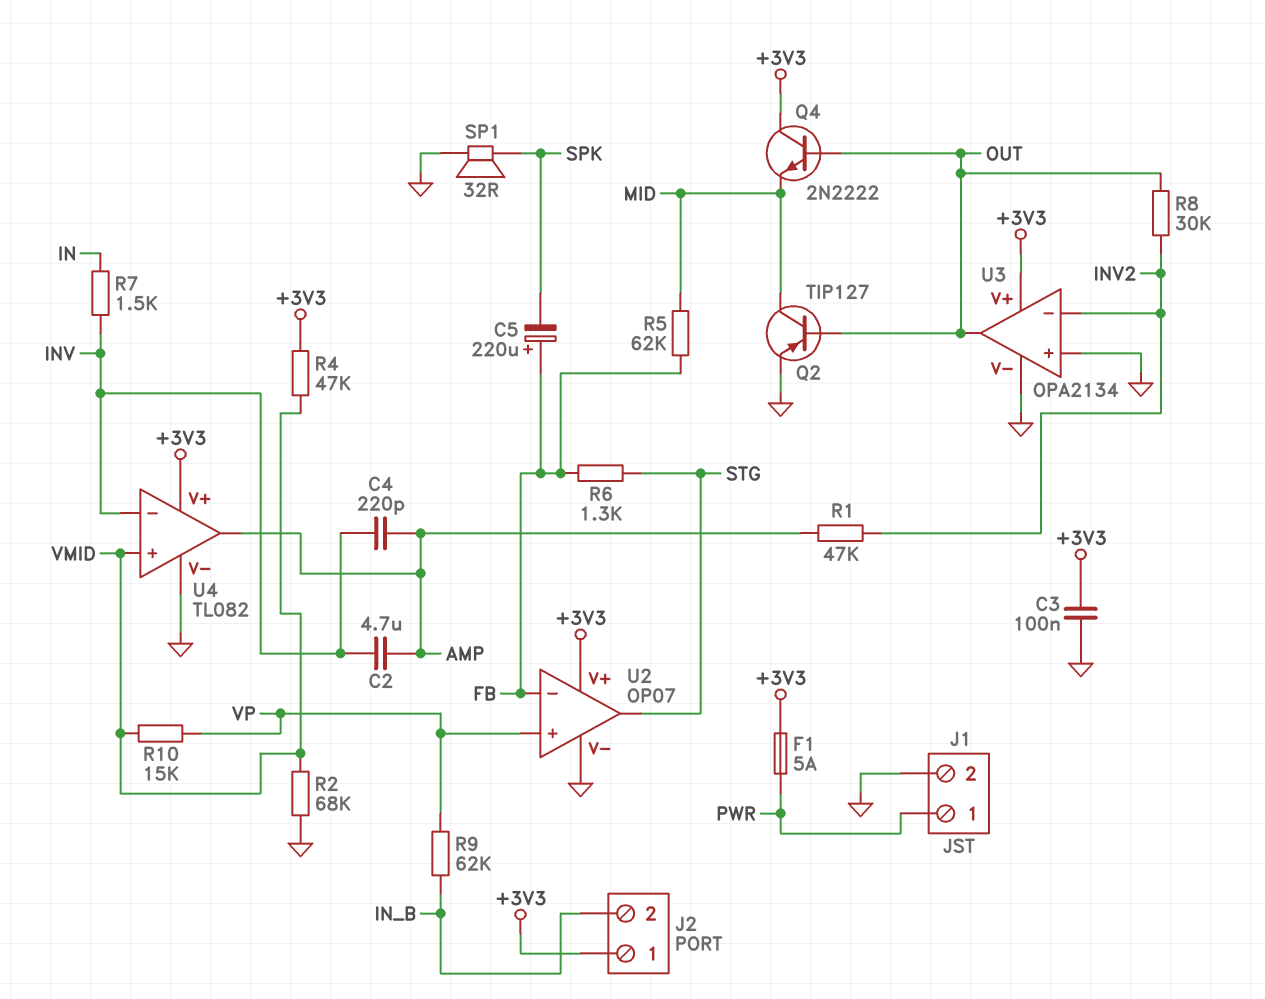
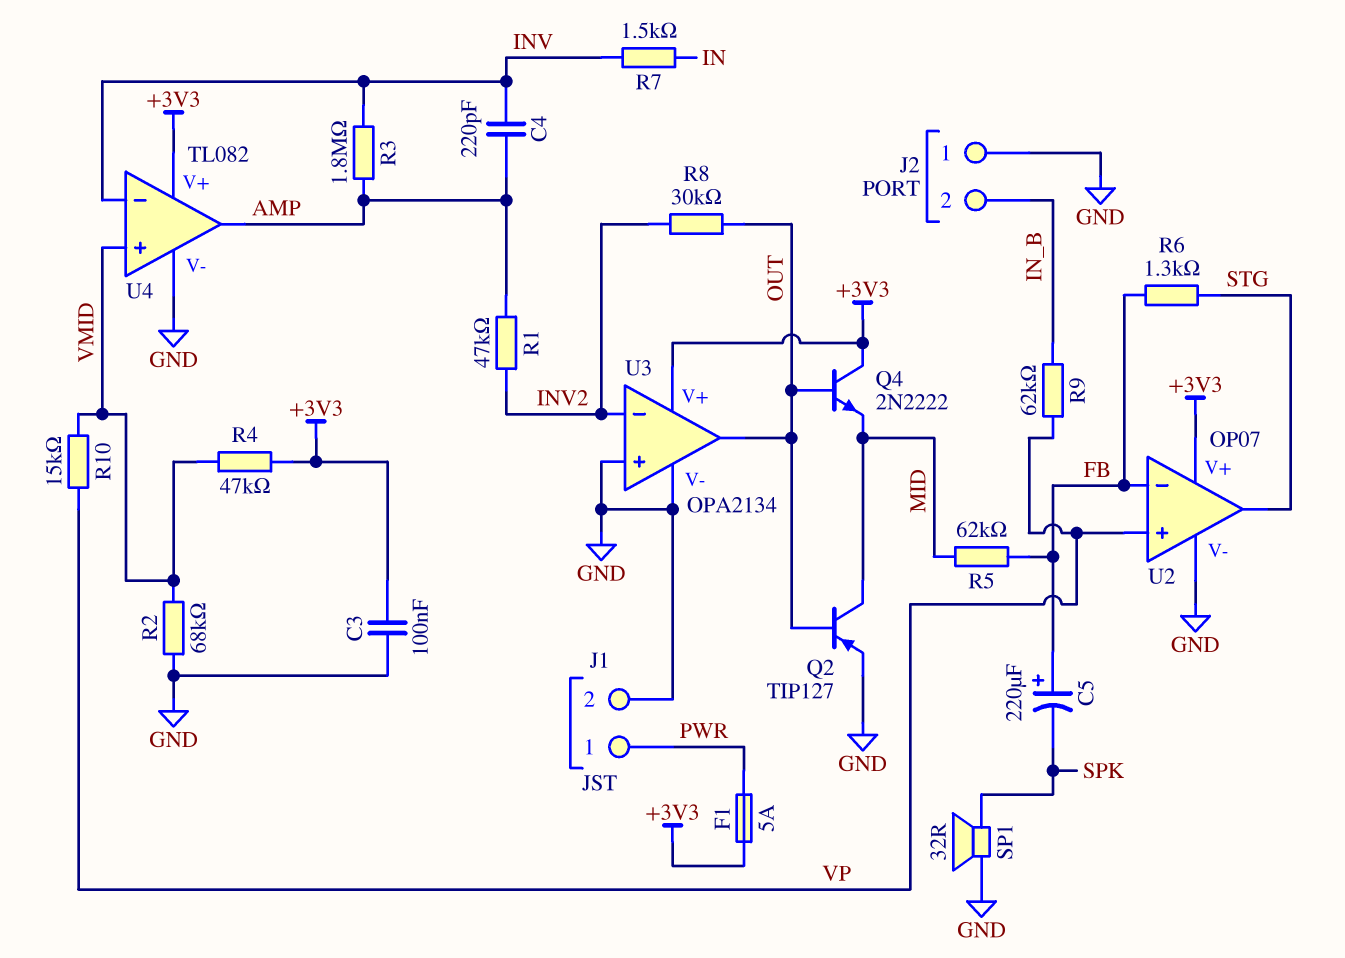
C2: 4.7uF (AMP, INV) -> none
J2 pin 1: +3V3 -> GND
R3: none -> 1.8M (AMP, INV)

